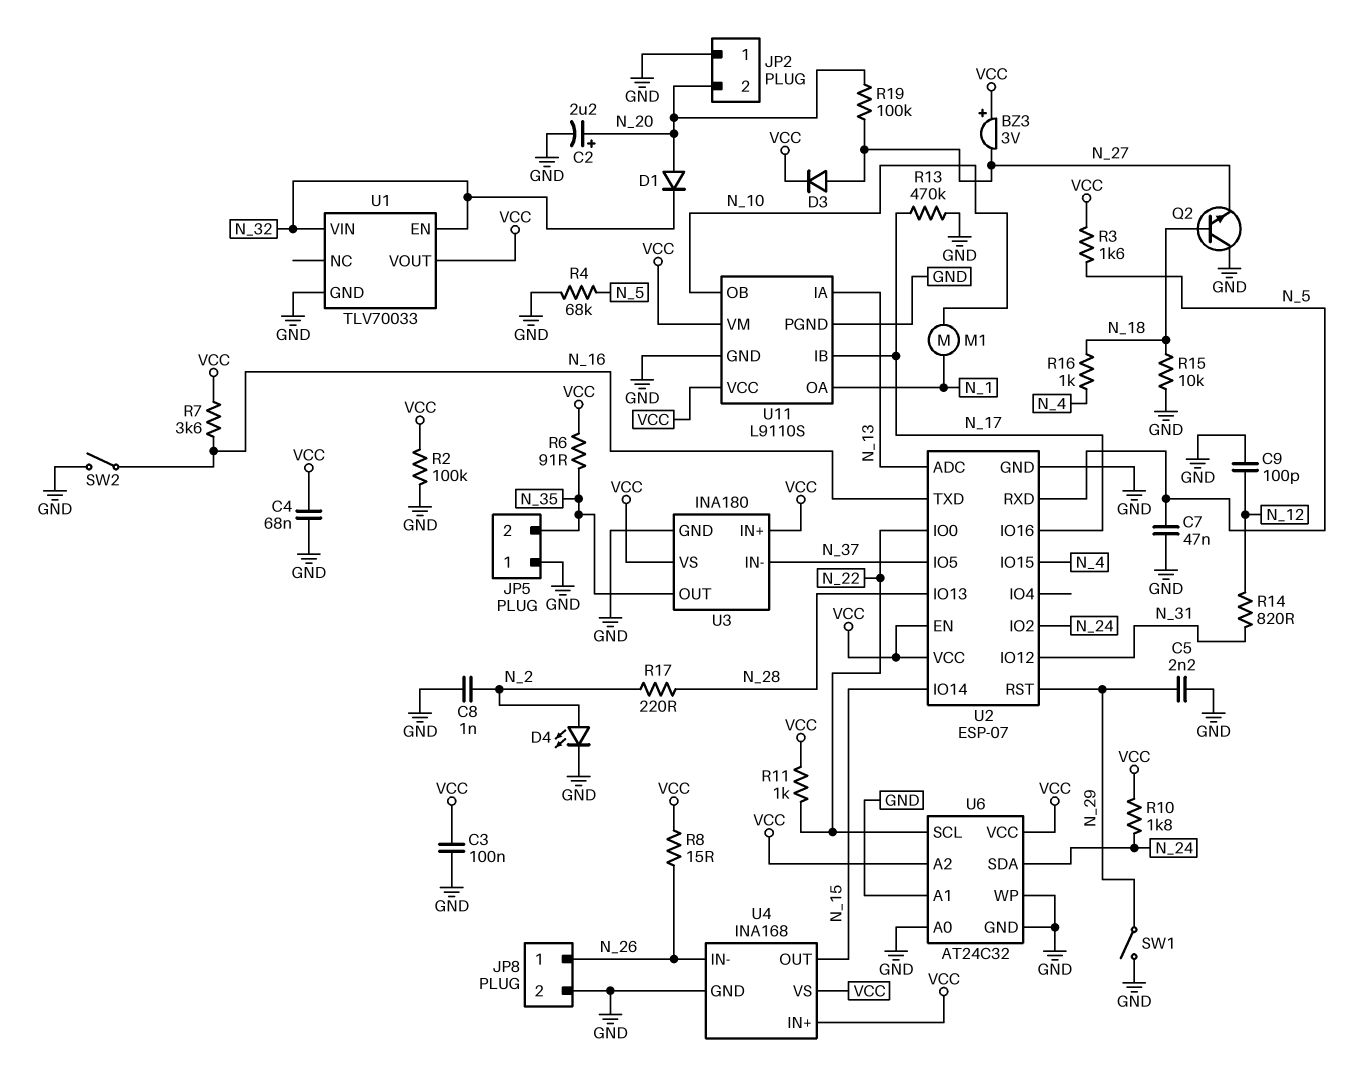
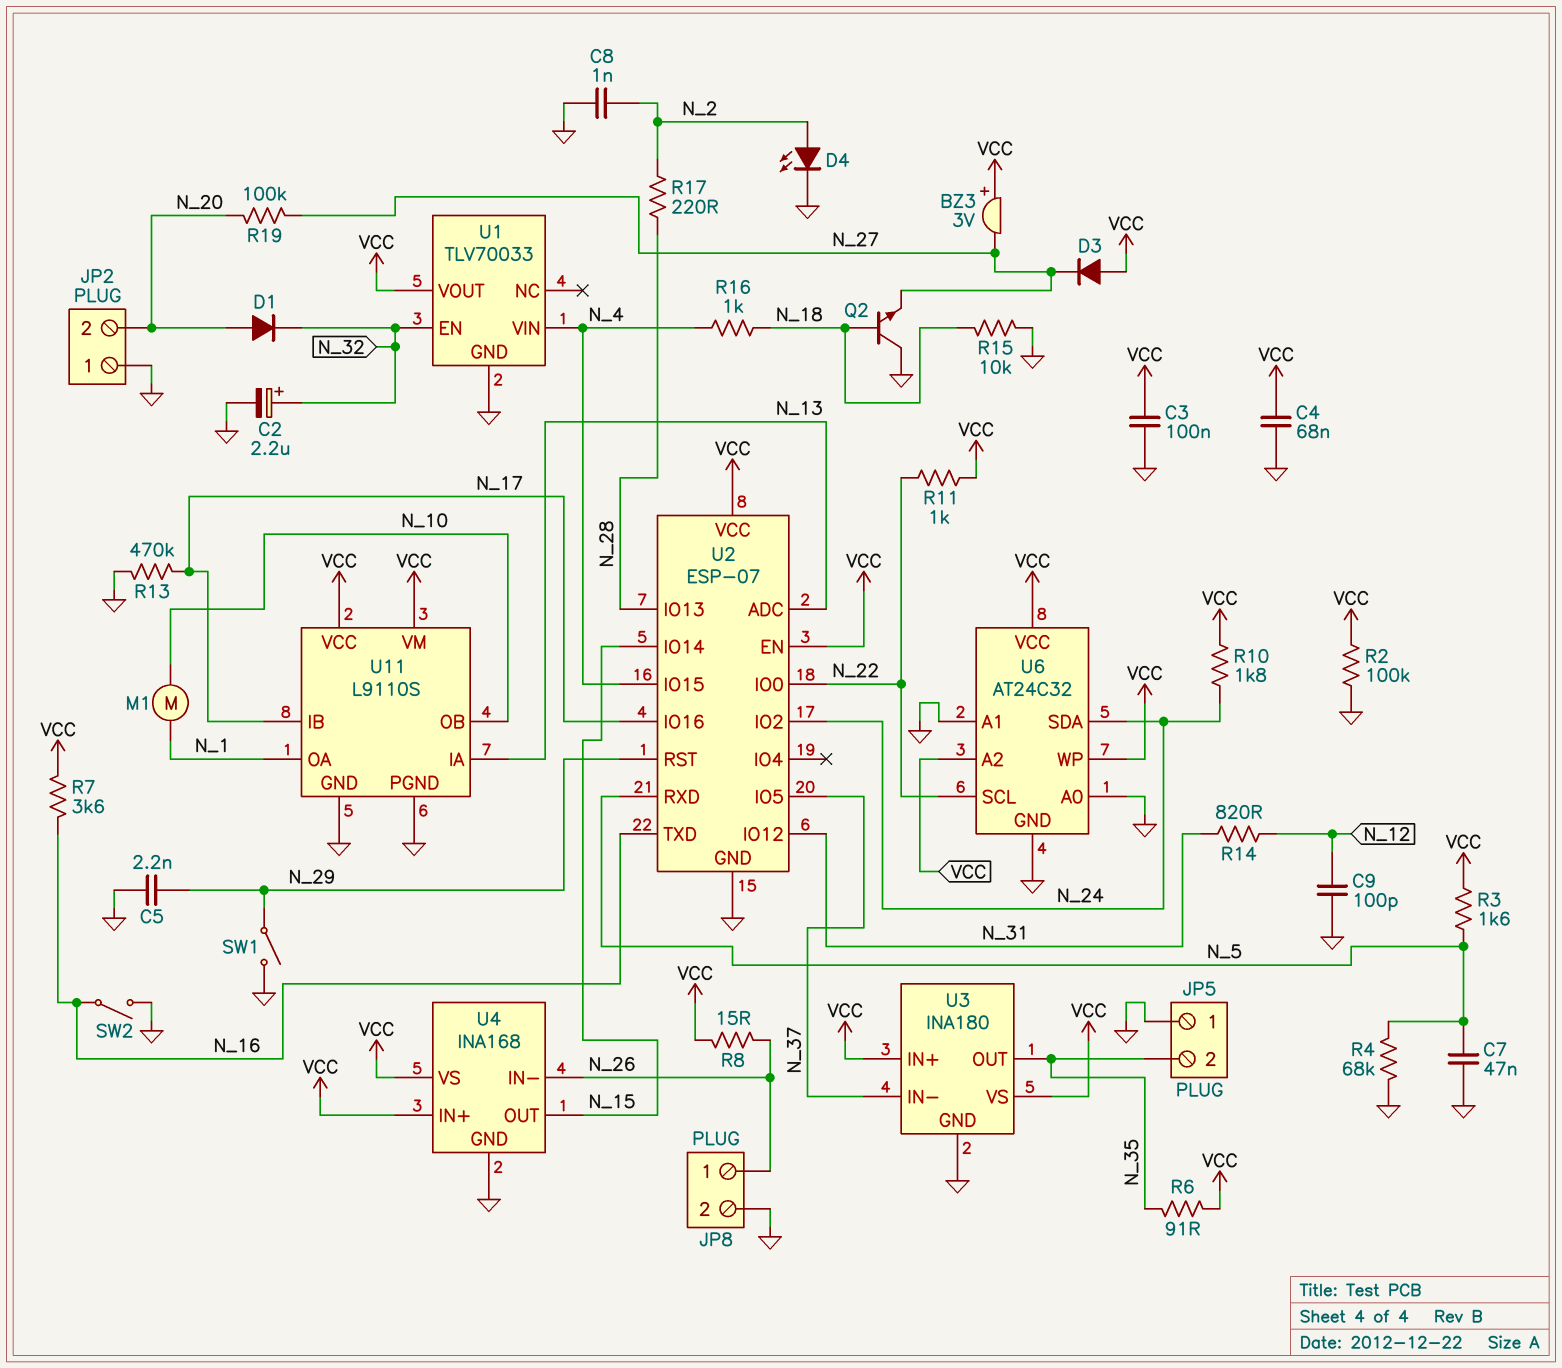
C2: 2.2uF (plus N_20, minus GND) -> 2.2uF (plus N_32, minus GND)
D3: diode (A N_27, K VCC) -> diode (A VCC, K N_27)
U1 pin VIN: N_32 -> N_4
U6 pin WP: GND -> VCC

